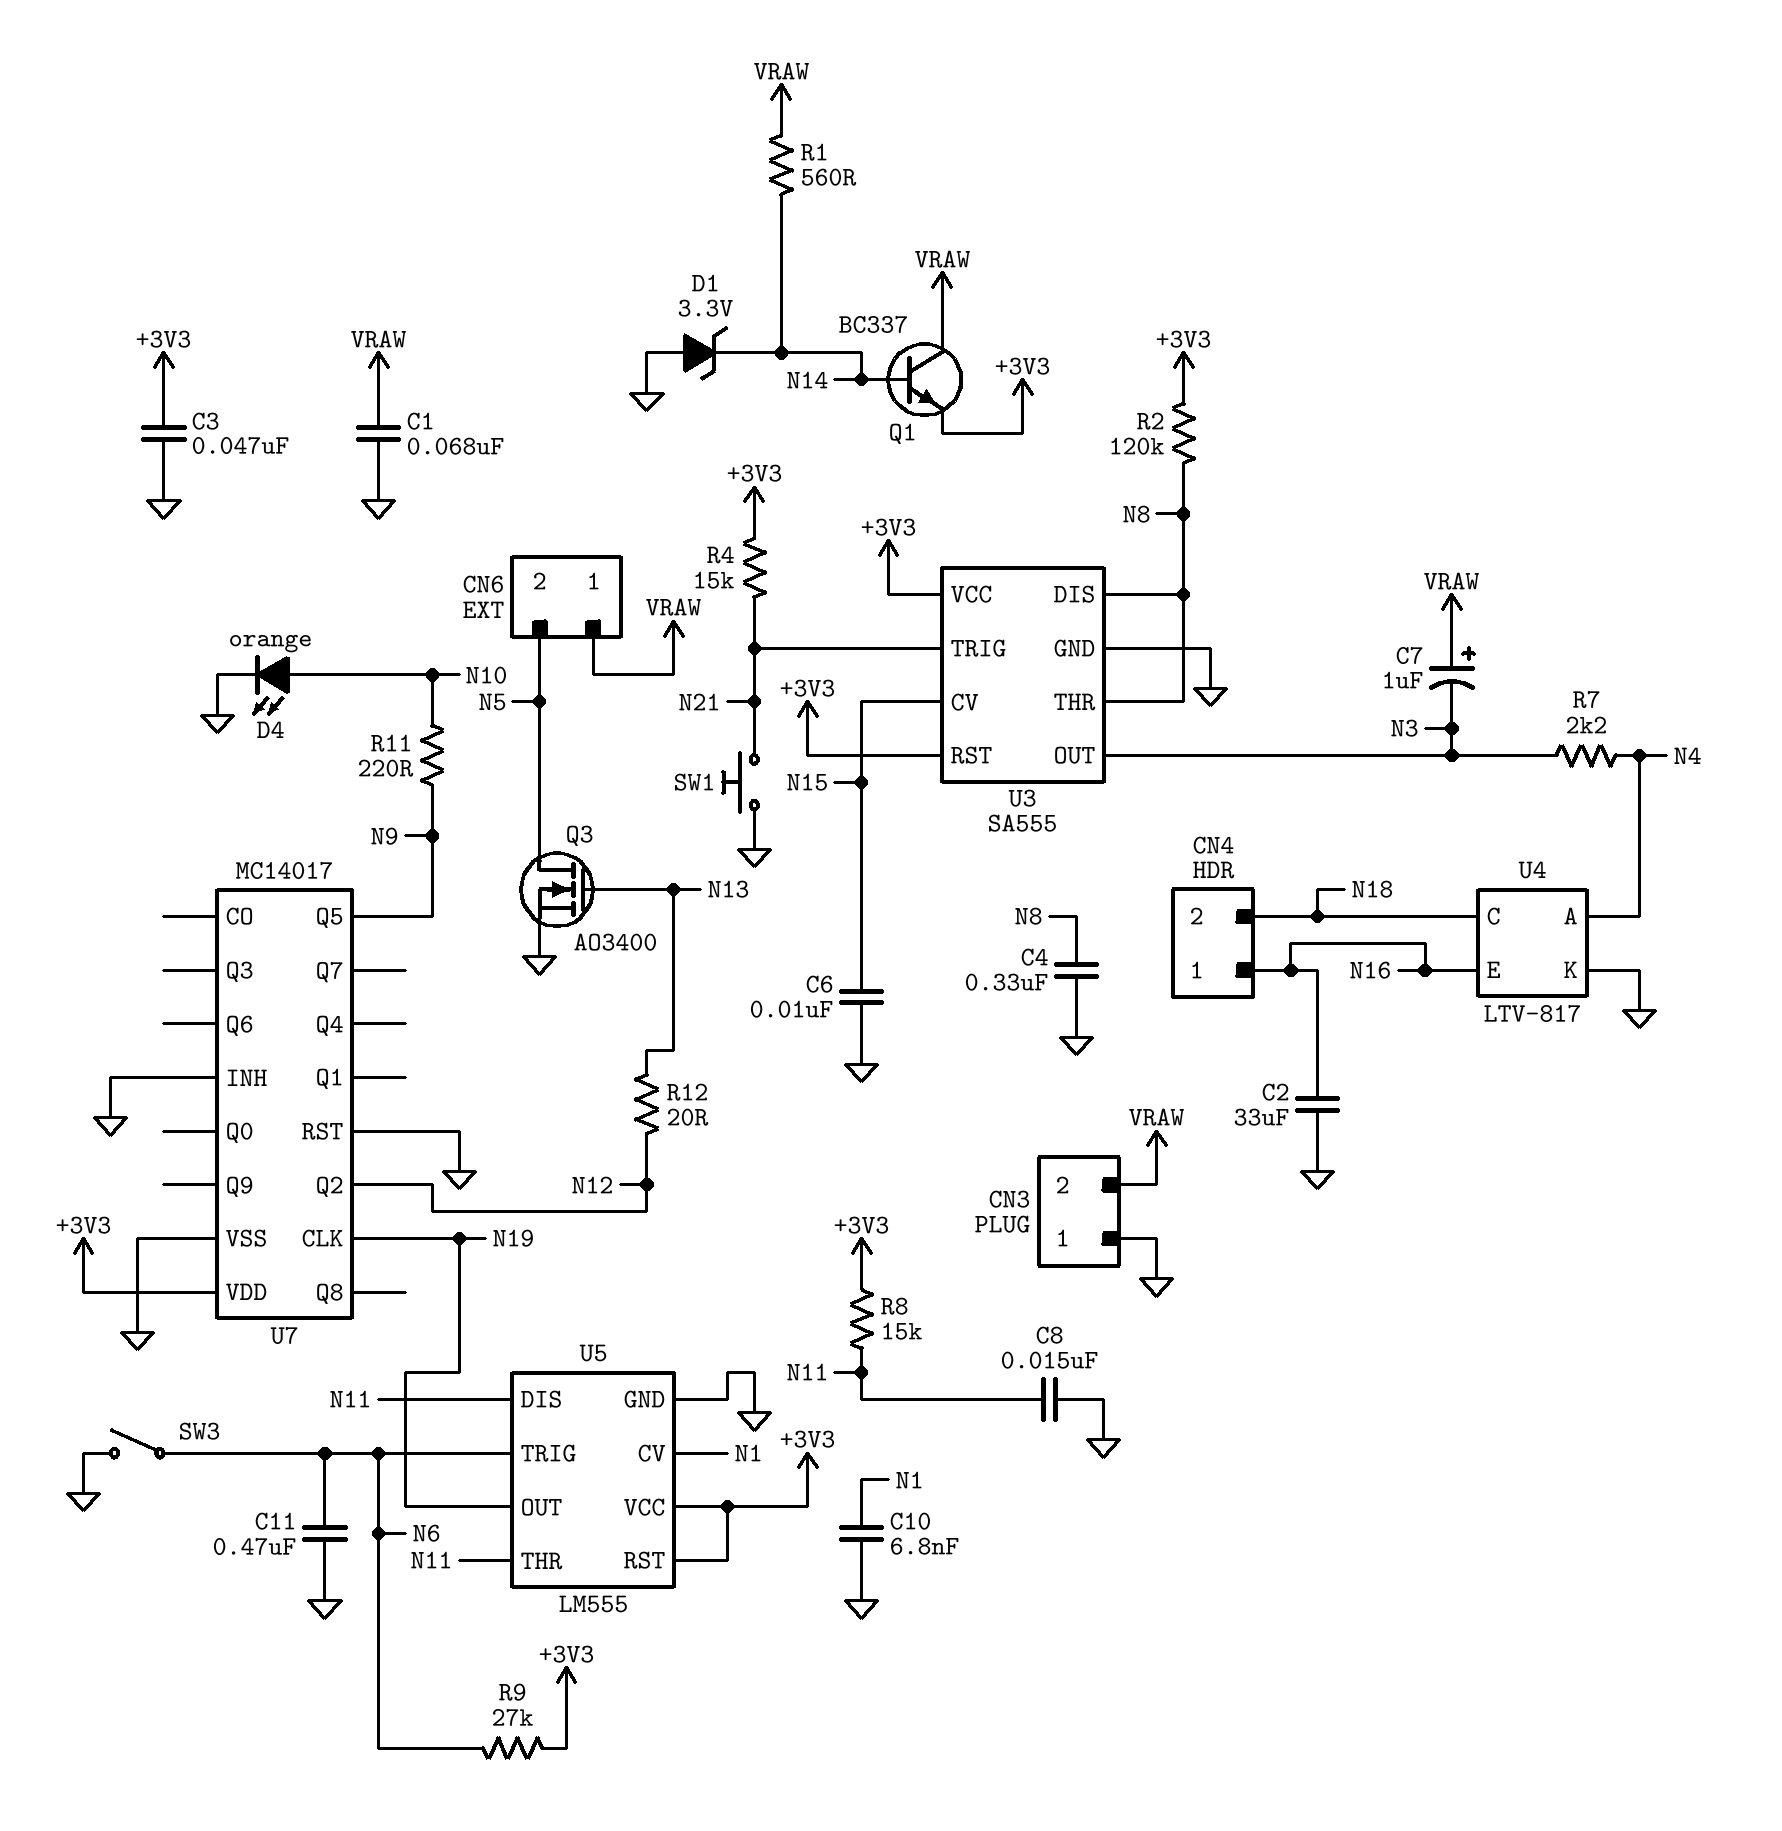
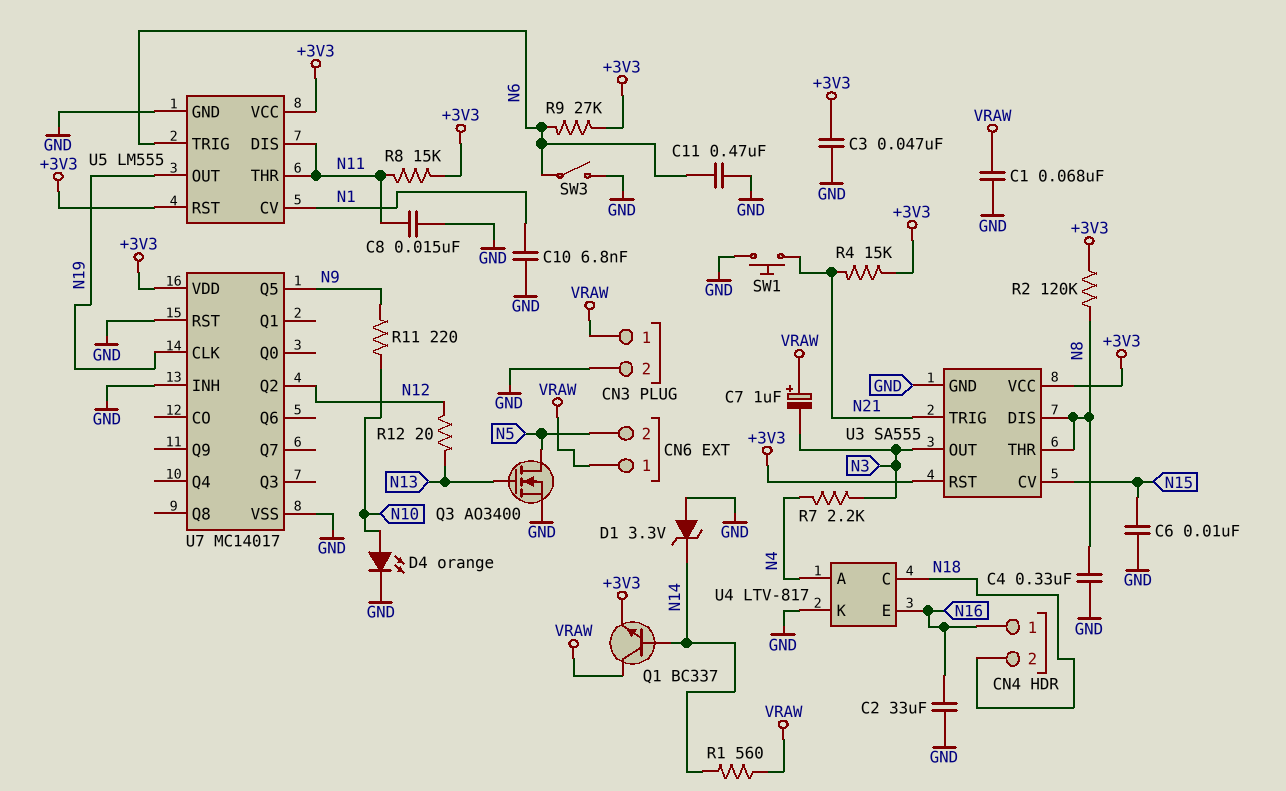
CN3 pin 1: GND -> VRAW
CN3 pin 2: VRAW -> GND

